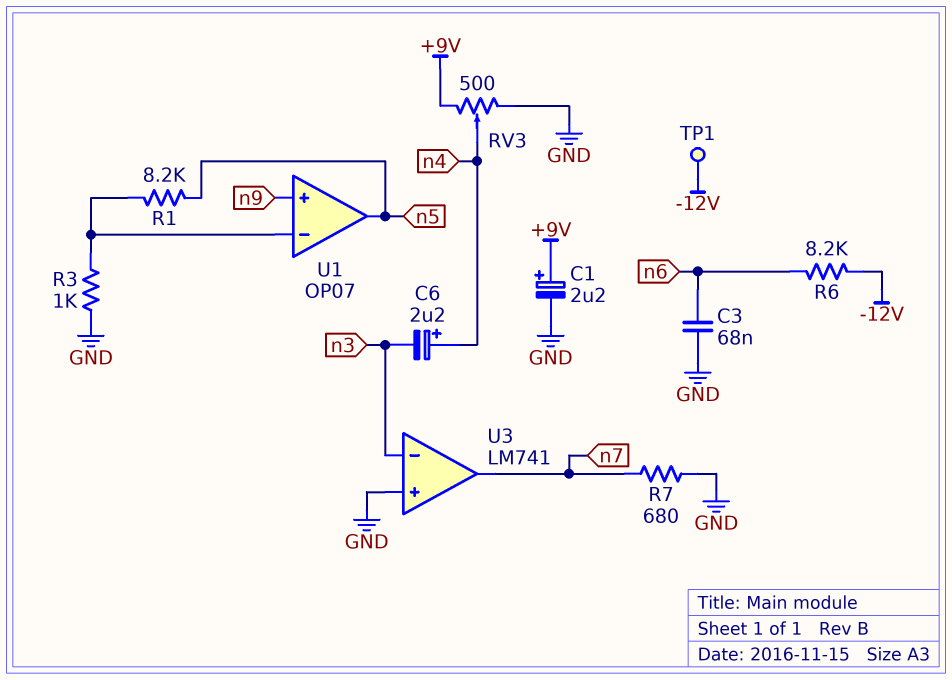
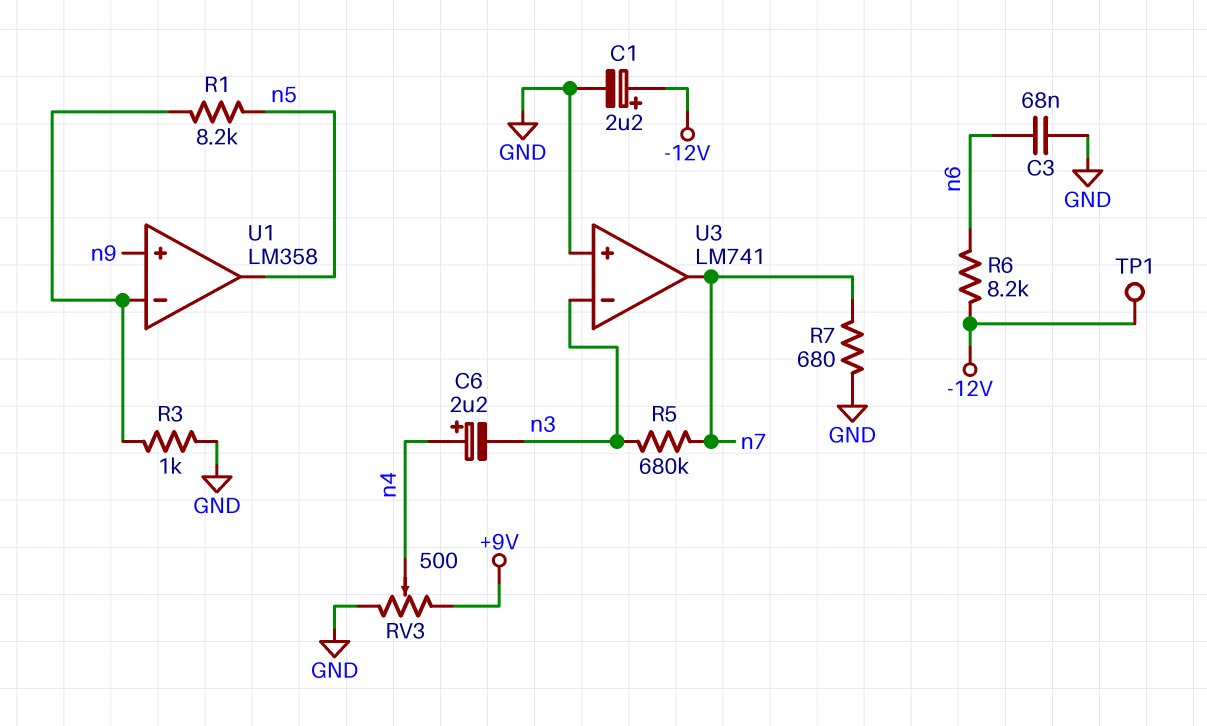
C1: 2.2uF (plus +9V, minus GND) -> 2.2uF (plus -12V, minus GND)
R5: none -> 680k (n3, n7)
U1: OP07 -> LM358

